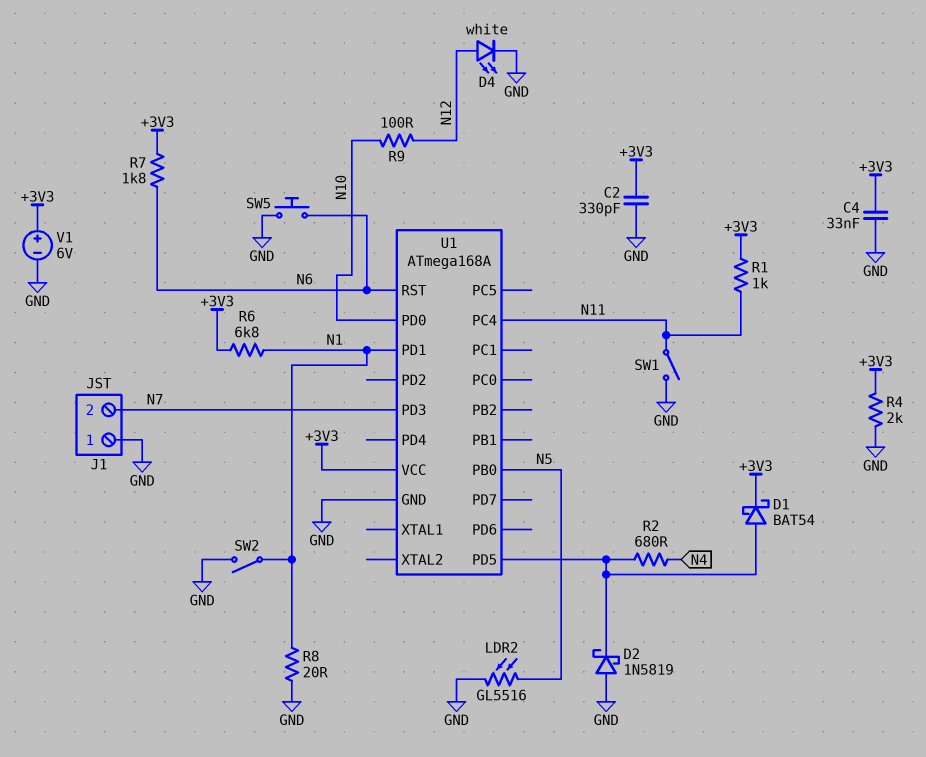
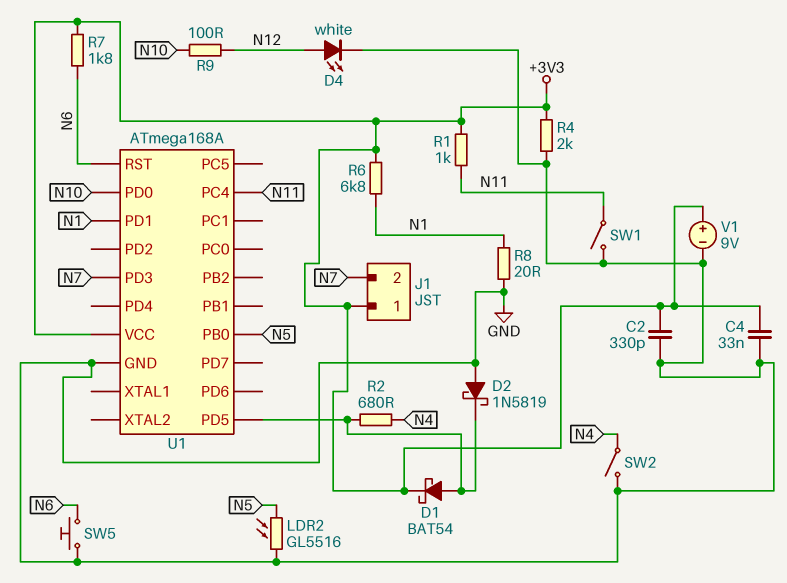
J1 pin 1: GND -> +3V3
SW2: switch (GND, N1) -> switch (GND, N4)
V1: 6V (plus +3V3, minus GND) -> 9V (plus +3V3, minus GND)

